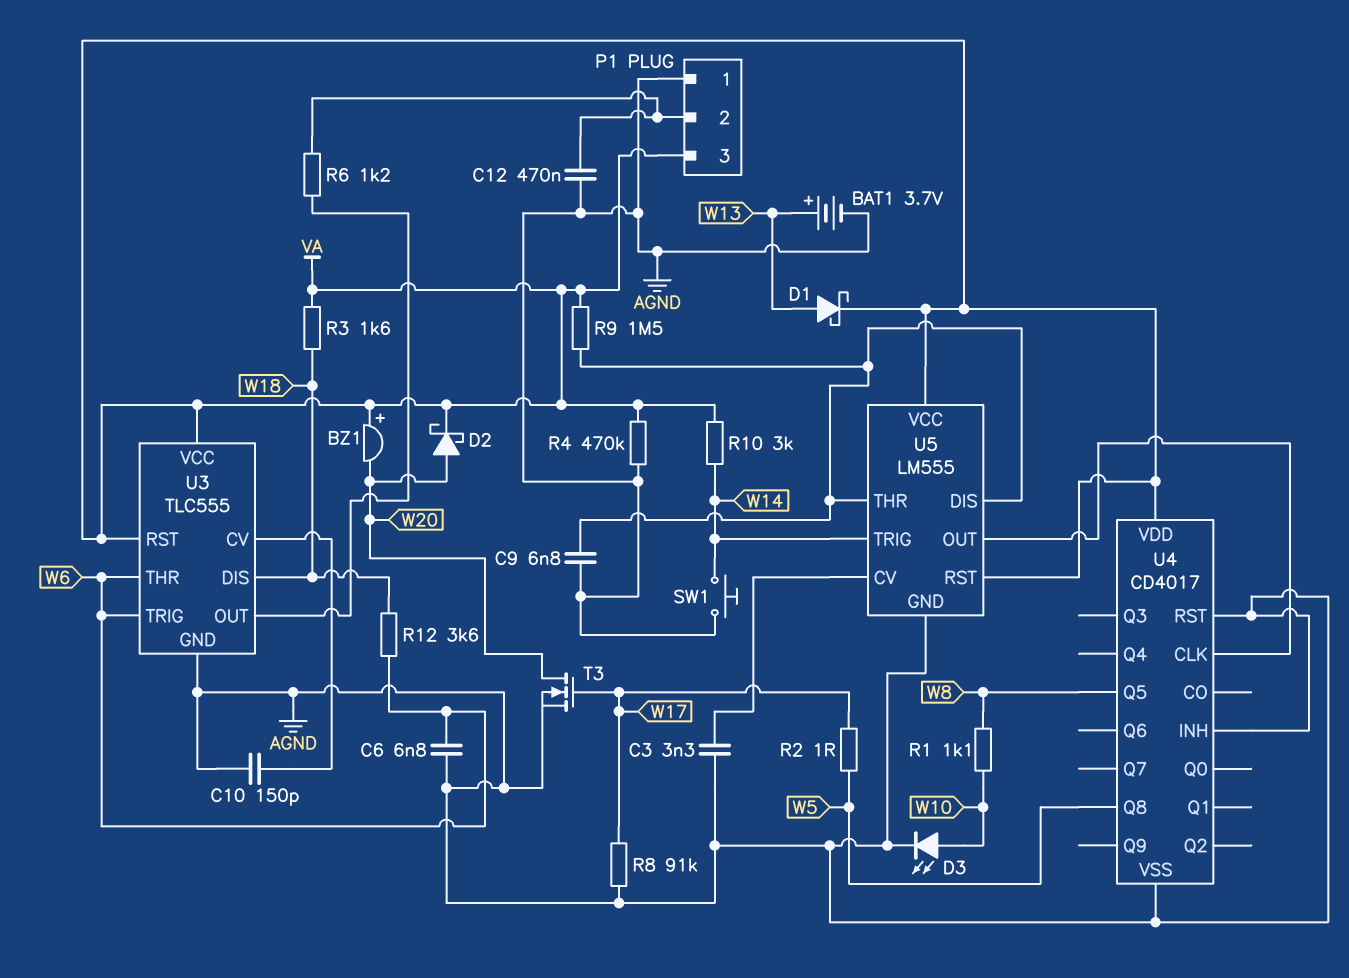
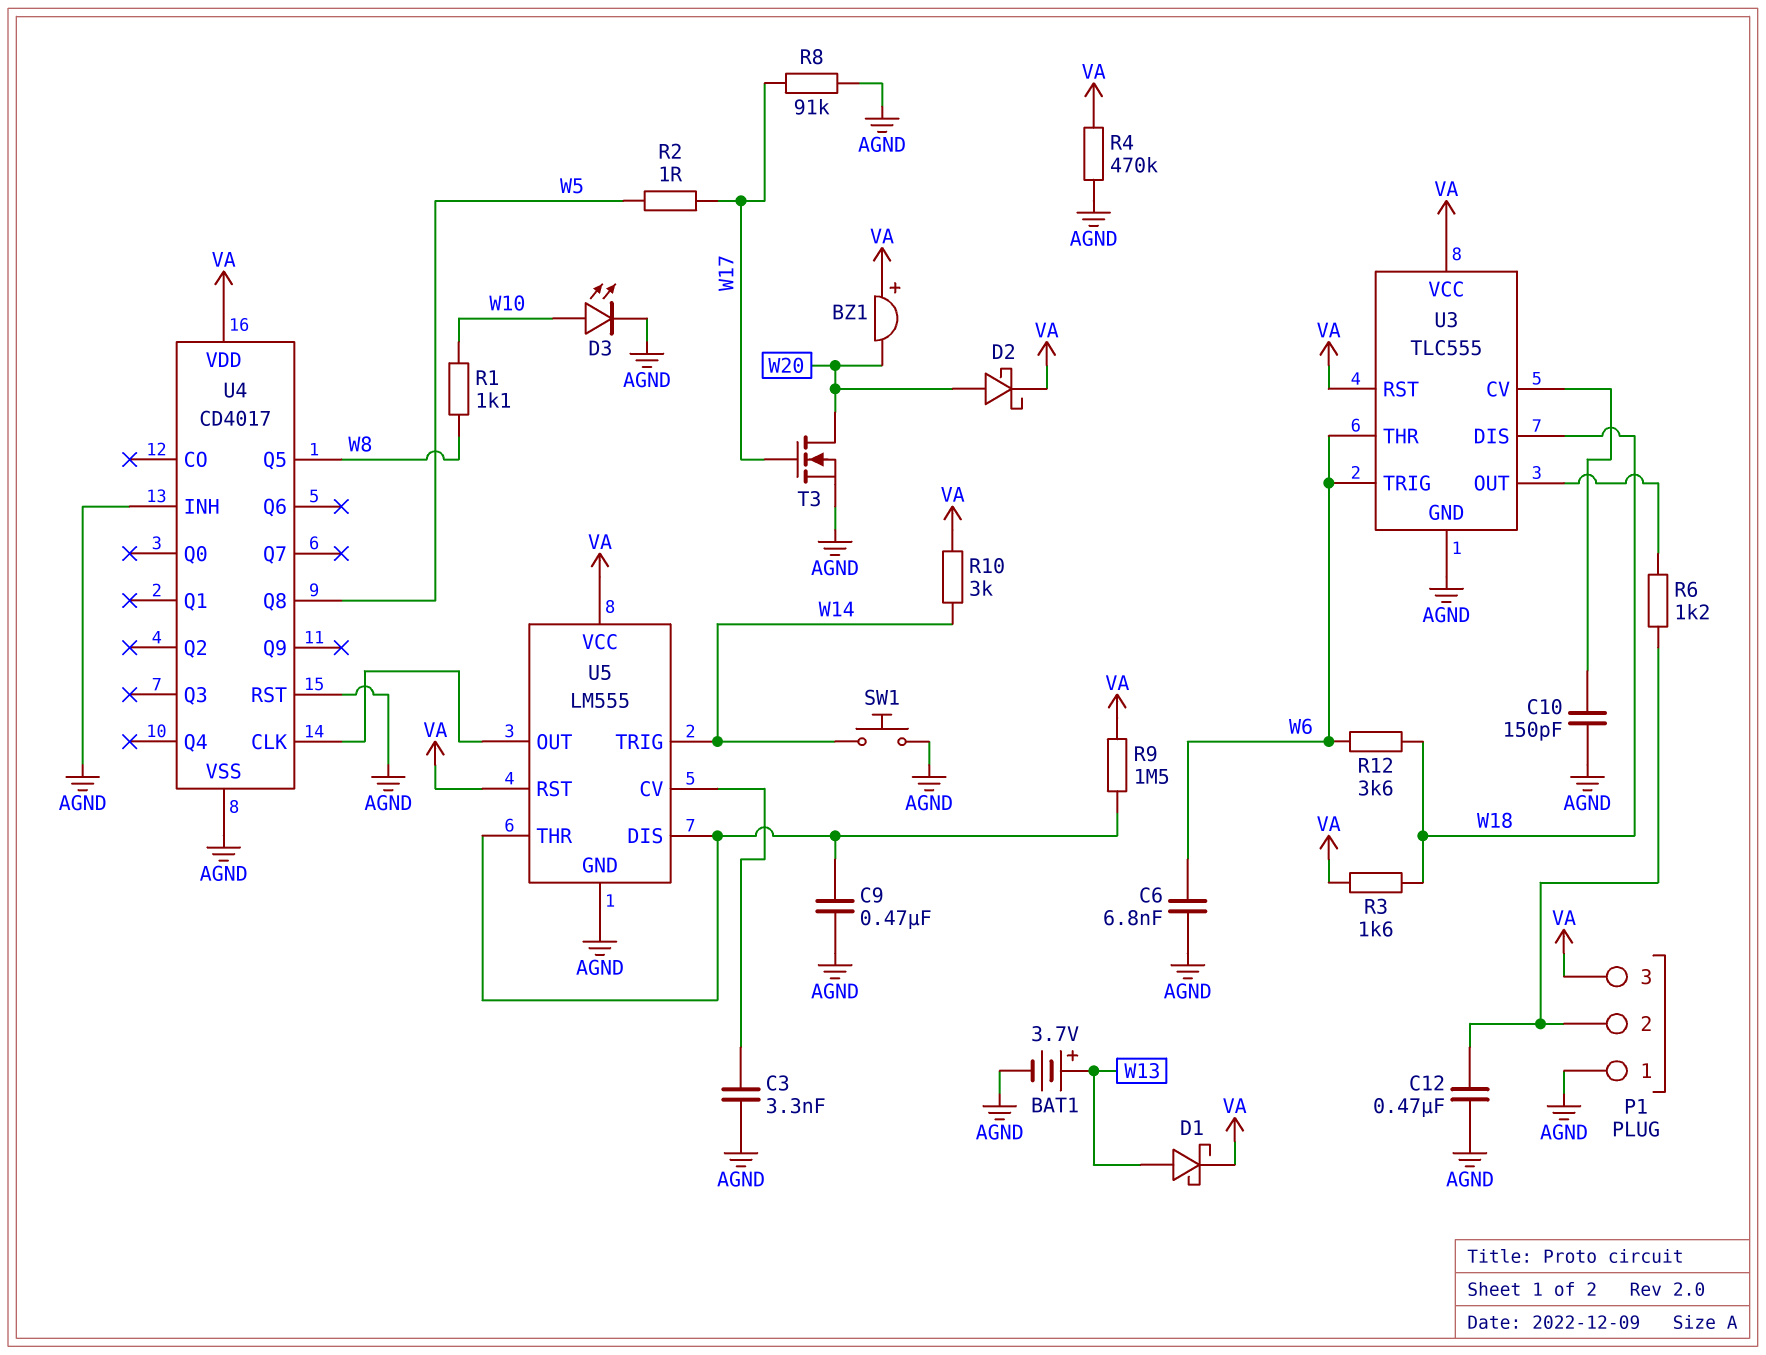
C9: 6.8nF (AGND, U5/DIS) -> 470nF (AGND, U5/DIS)

